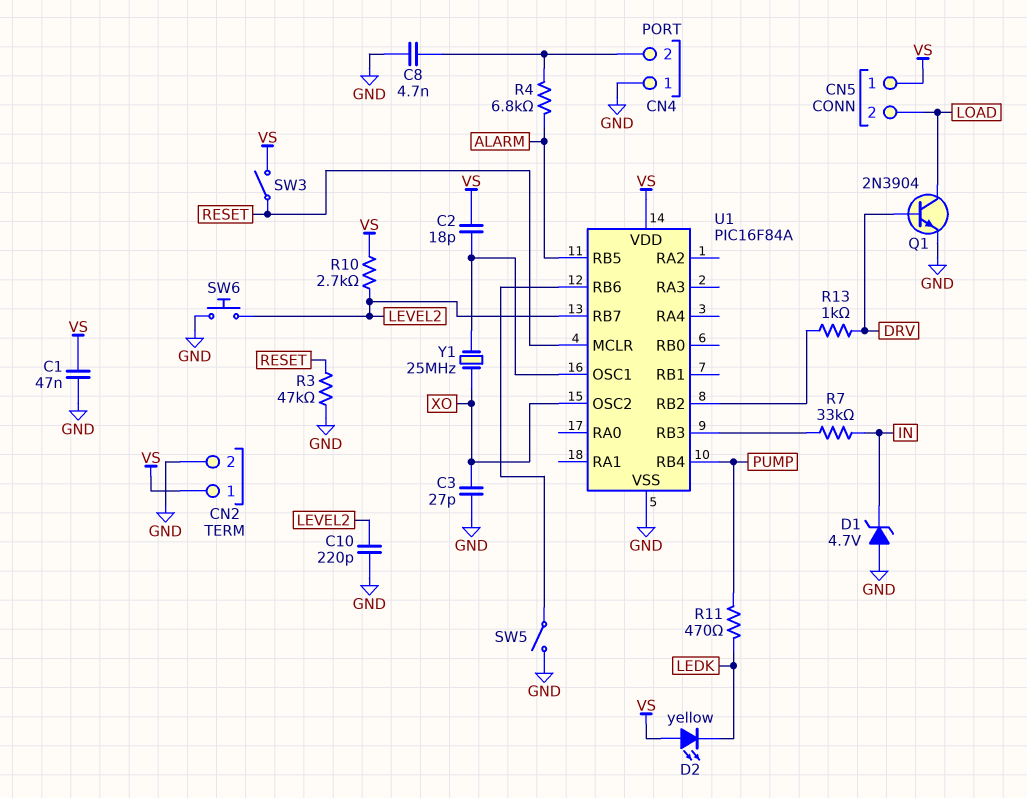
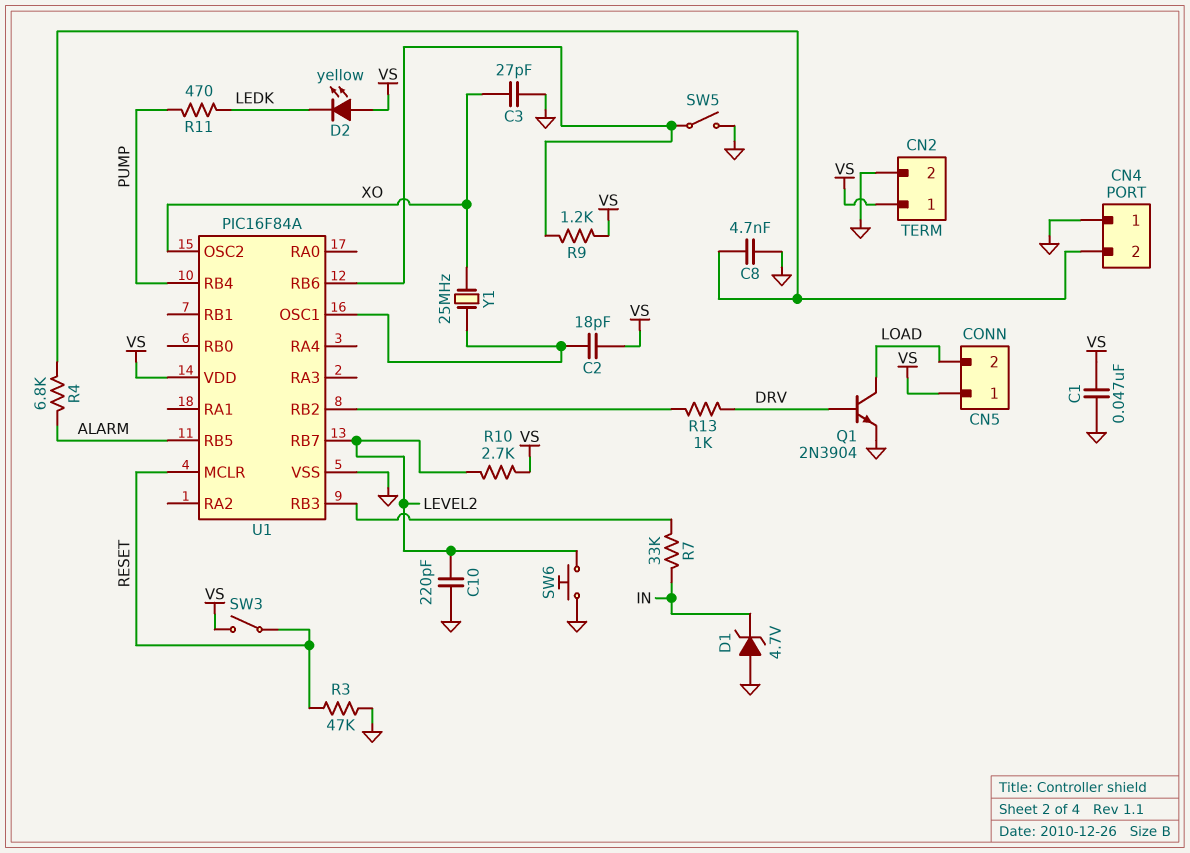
R9: none -> 1.2k (U1/RB6, VS)

